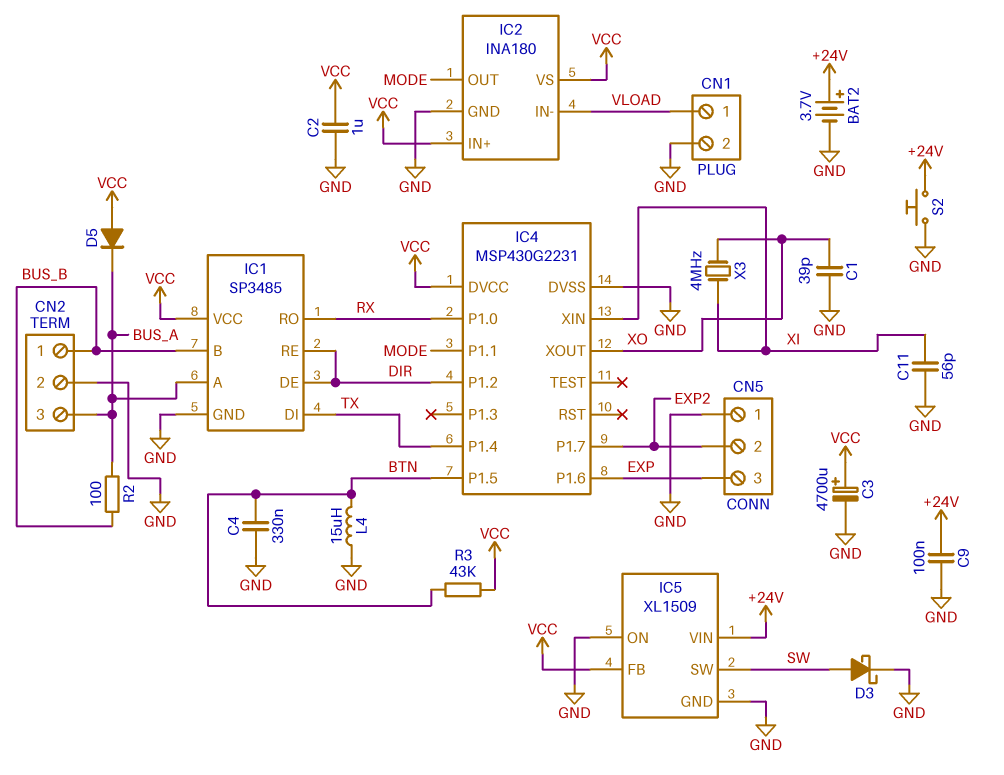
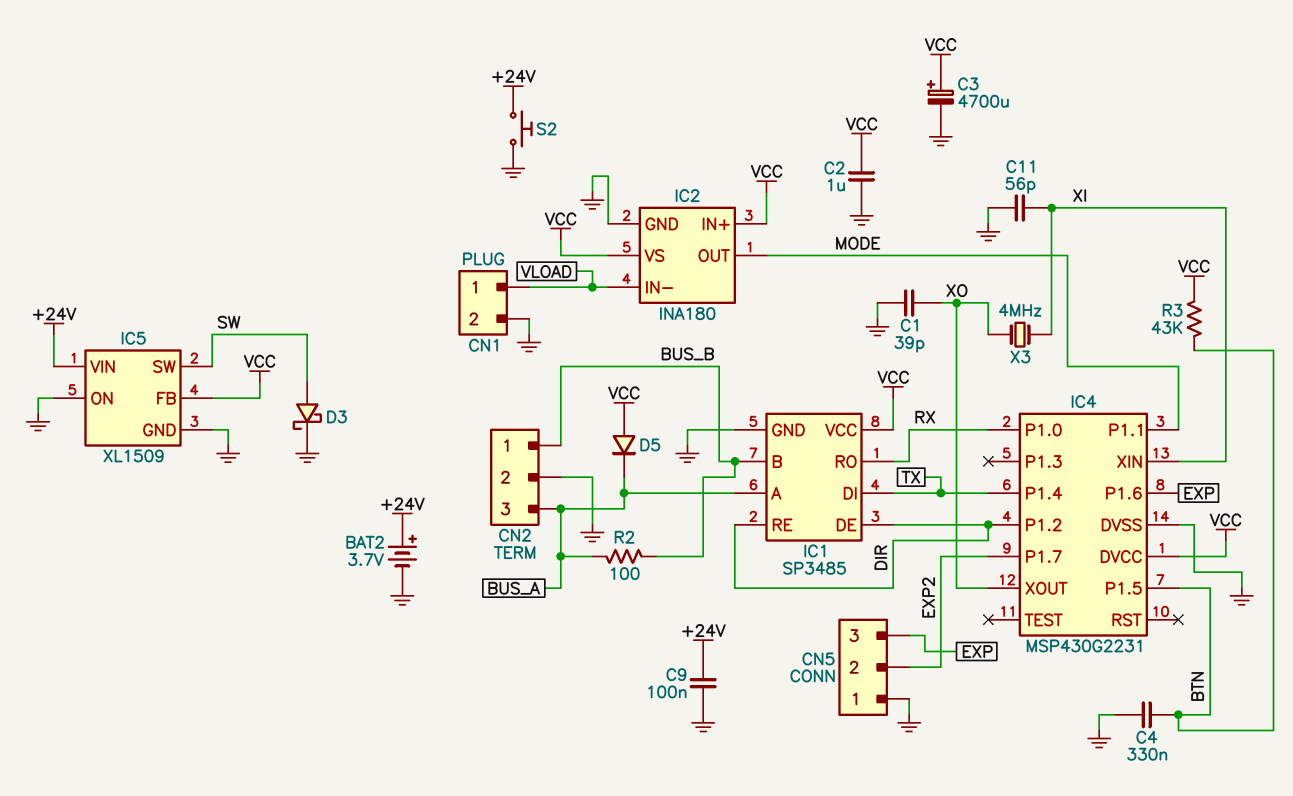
L4: 15uH (BTN, GND) -> none

